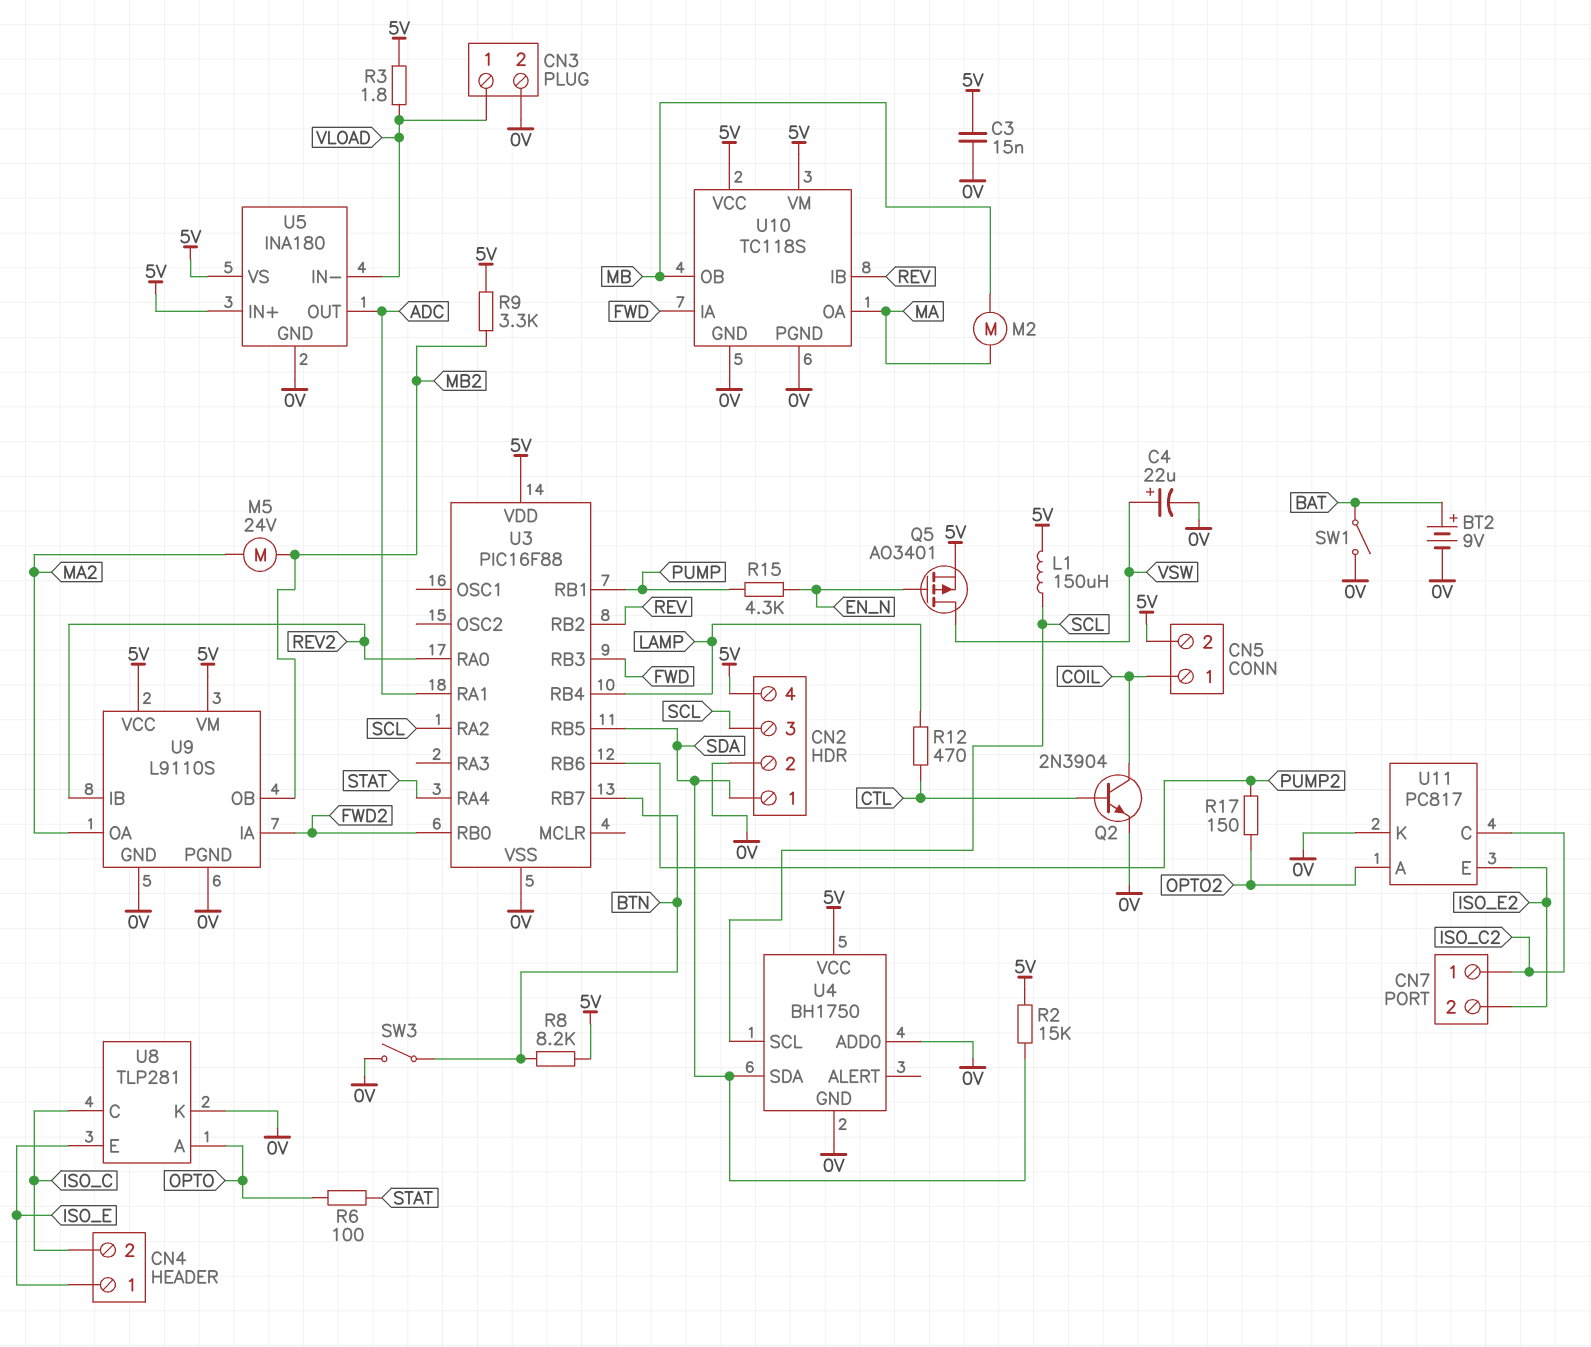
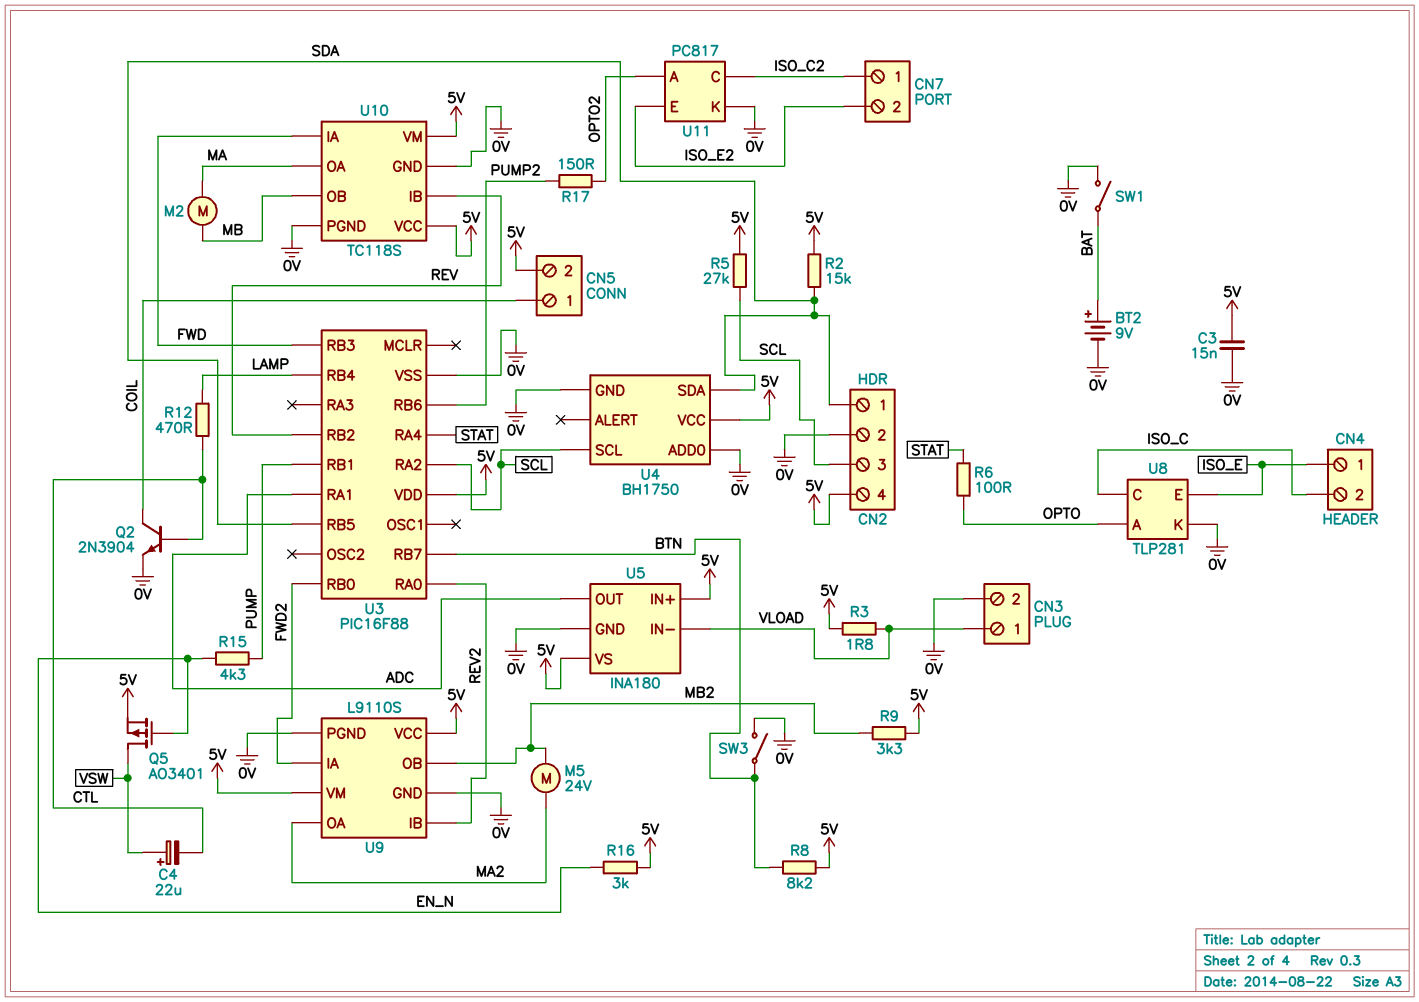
C4: 22uF (plus VSW, minus 0V) -> 22uF (plus VSW, minus CTL)
L1: 150uH (5V, SCL) -> none
R5: none -> 27k (5V, SCL)
R16: none -> 3k (5V, EN_N)

